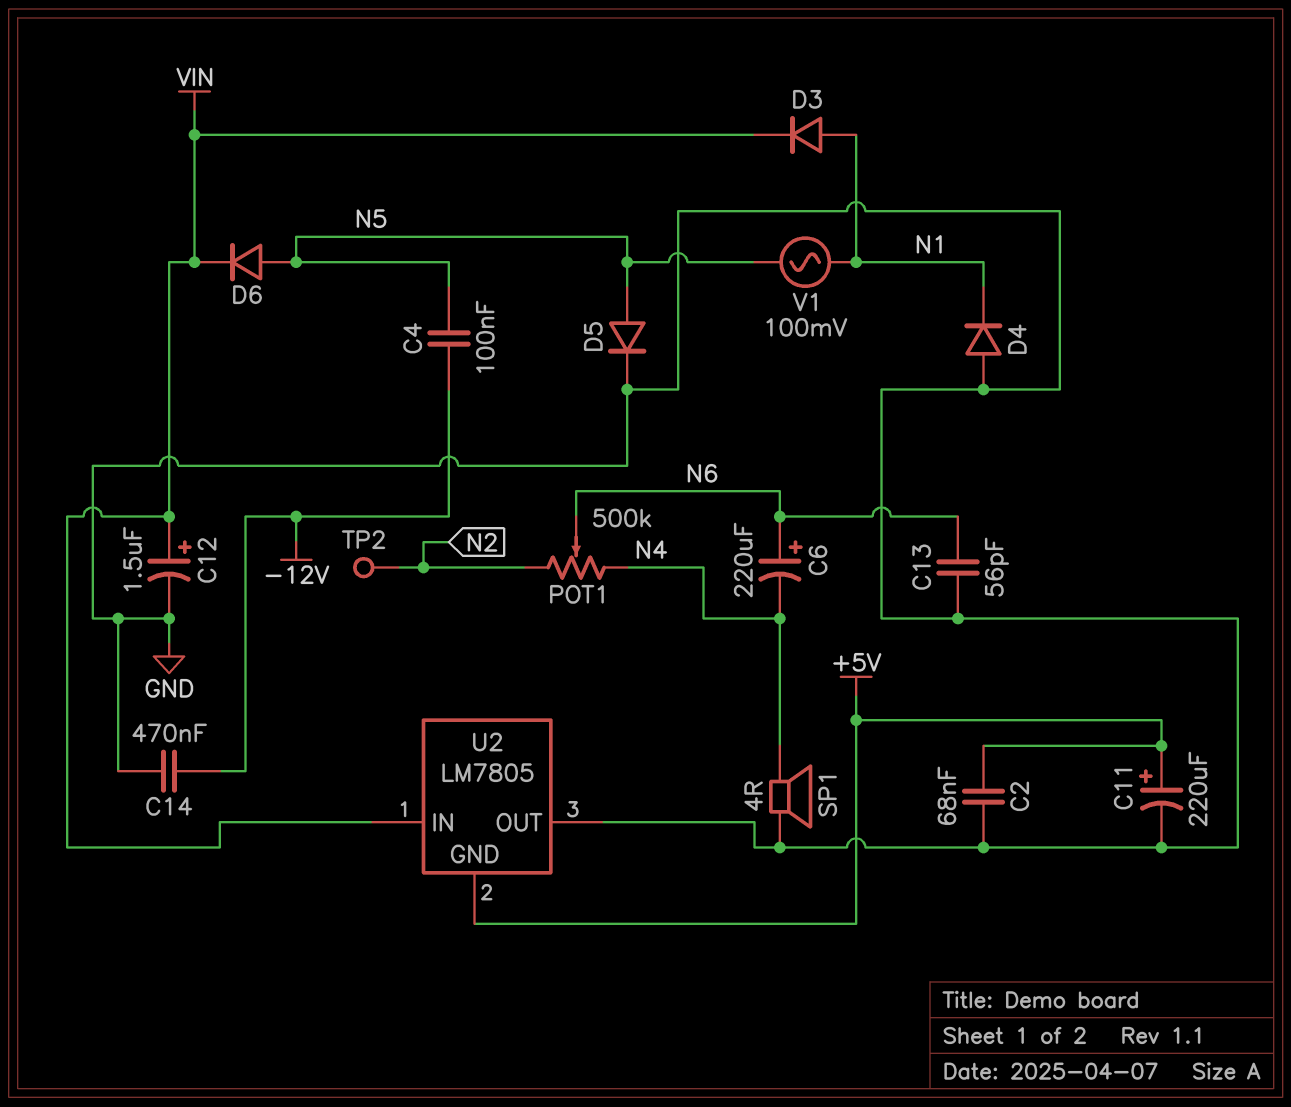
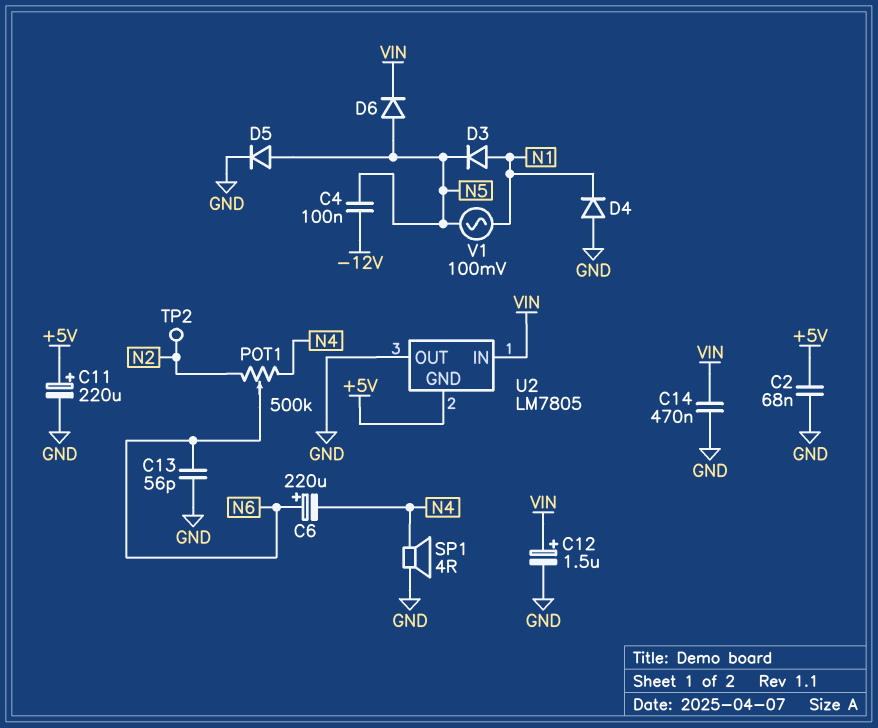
C14: 470nF (-12V, GND) -> 470nF (GND, VIN)
D3: diode (A N1, K VIN) -> diode (A N1, K N5)

